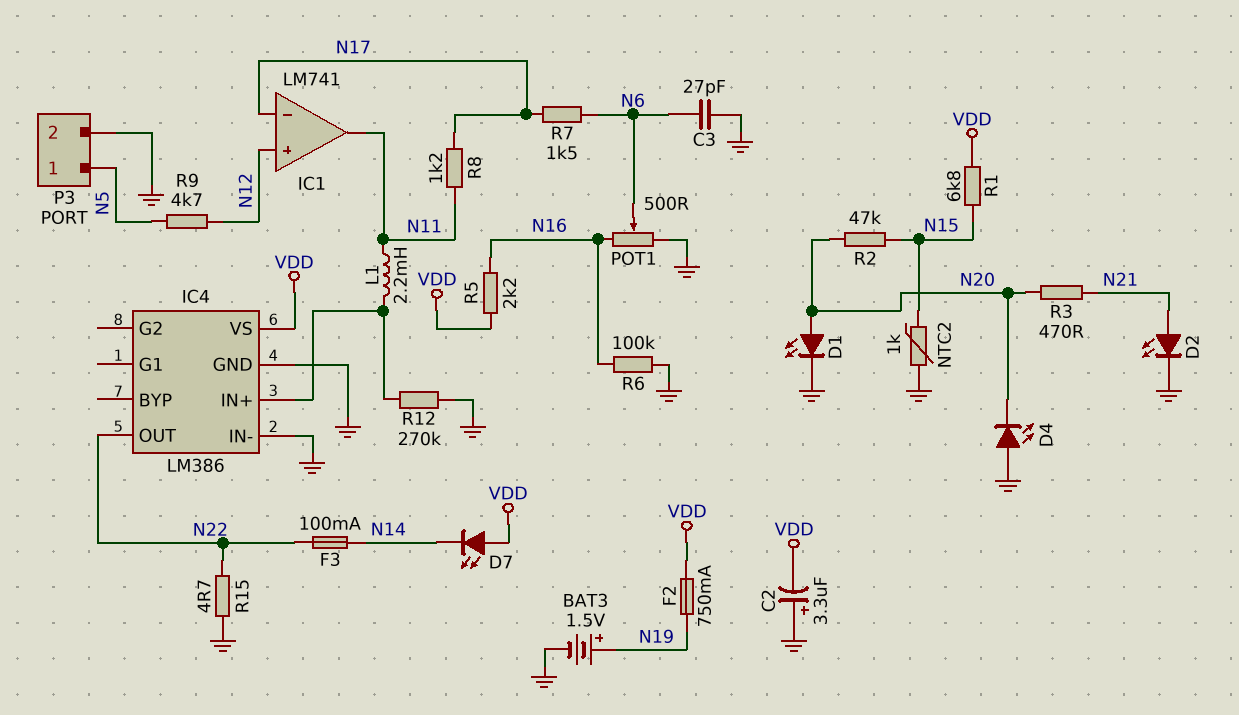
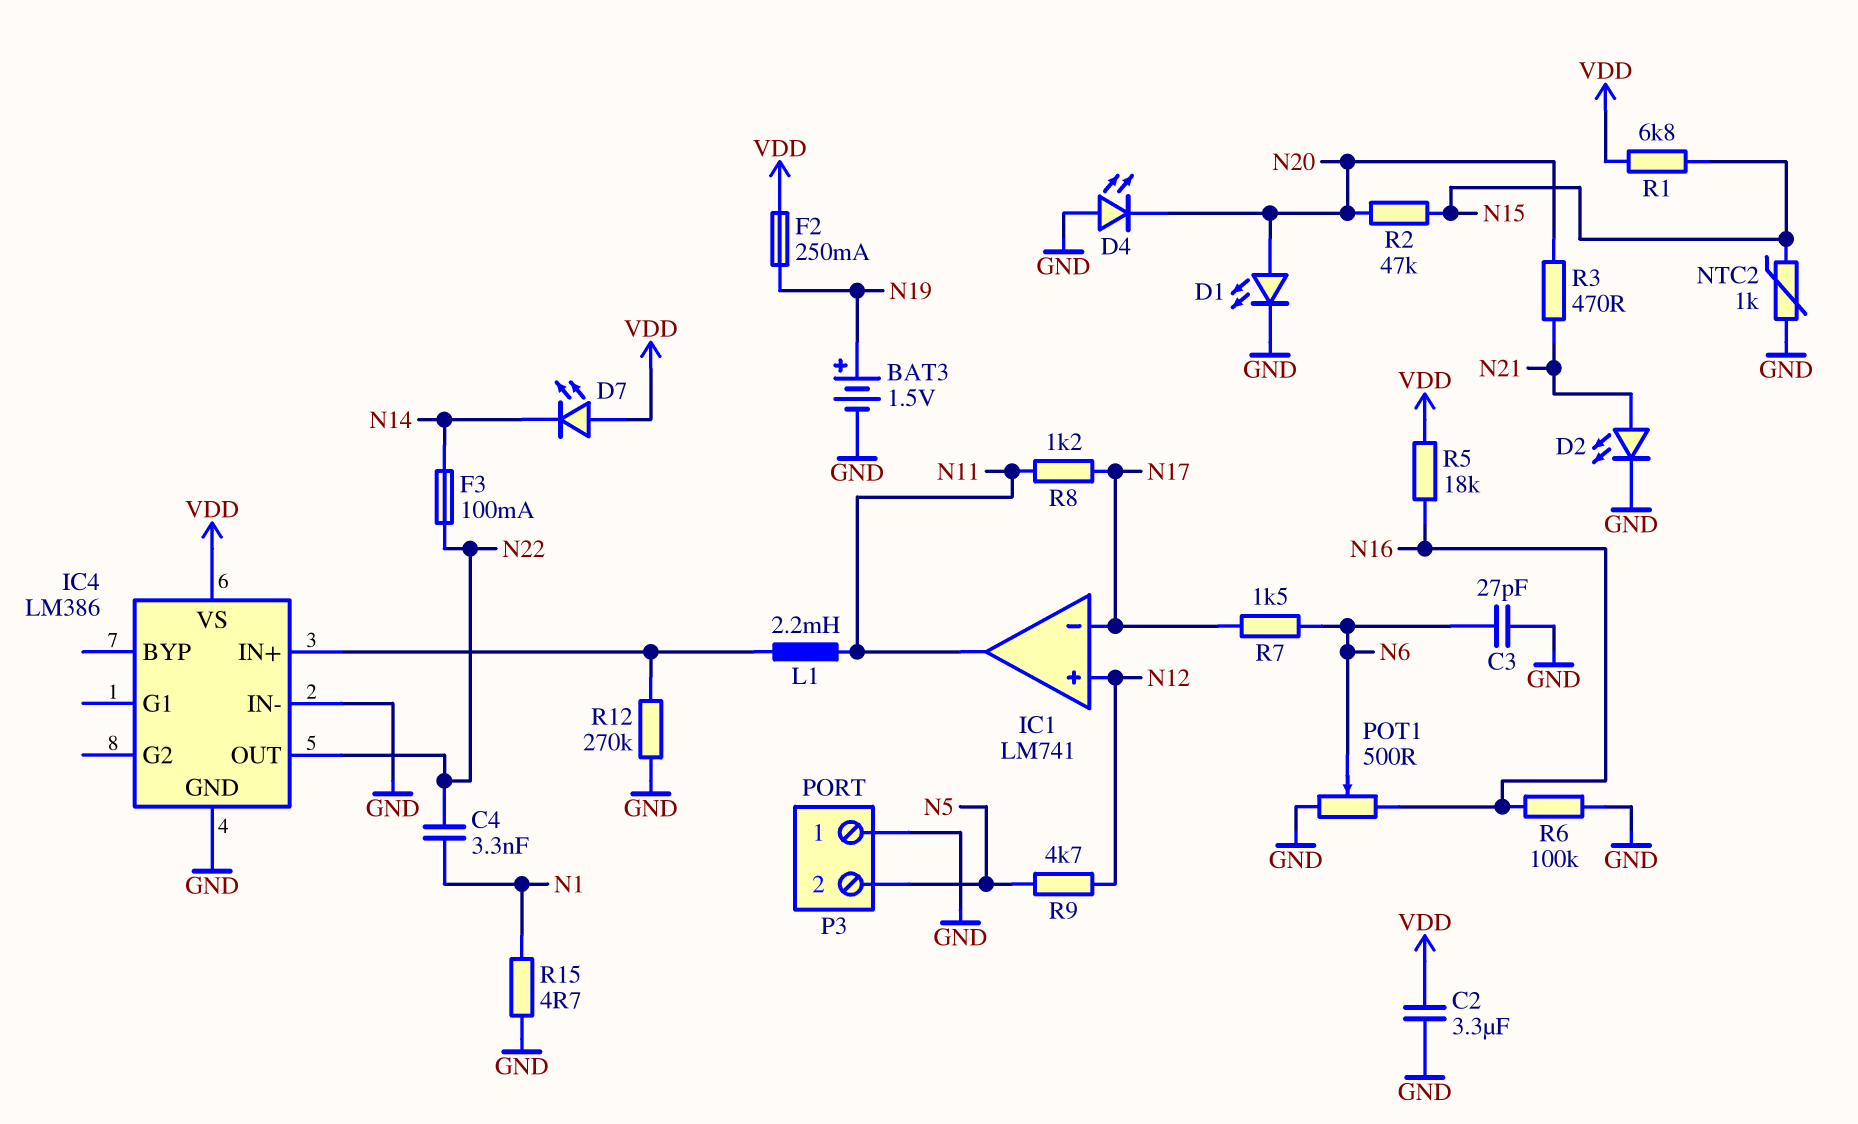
C2: 3.3uF (plus GND, minus VDD) -> 3.3uF (GND, VDD)
C4: none -> 3.3nF (N1, N22)
F2: 750mA (N19, VDD) -> 250mA (N19, VDD)
P3 pin 1: N5 -> GND
P3 pin 2: GND -> N5
R5: 2.2k (N16, VDD) -> 18k (N16, VDD)
R15: 4.7 (GND, N22) -> 4.7 (GND, N1)

